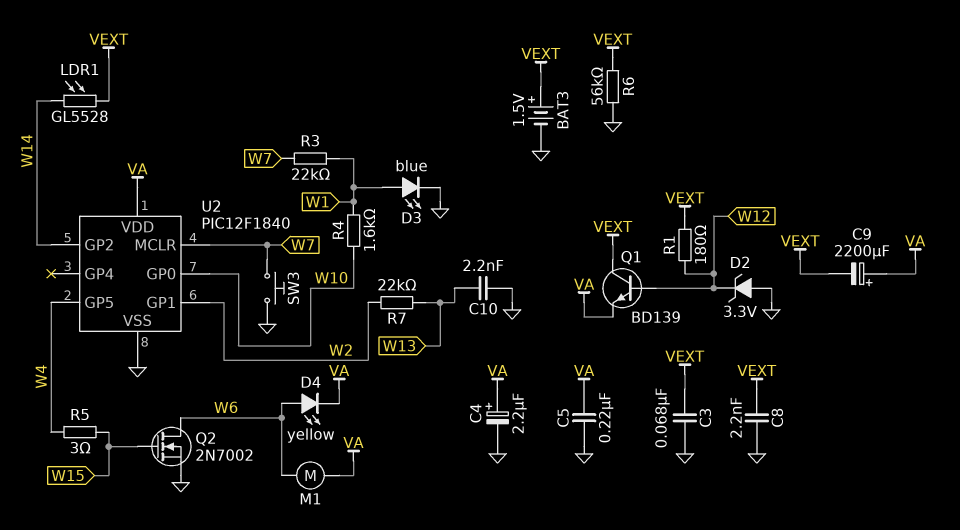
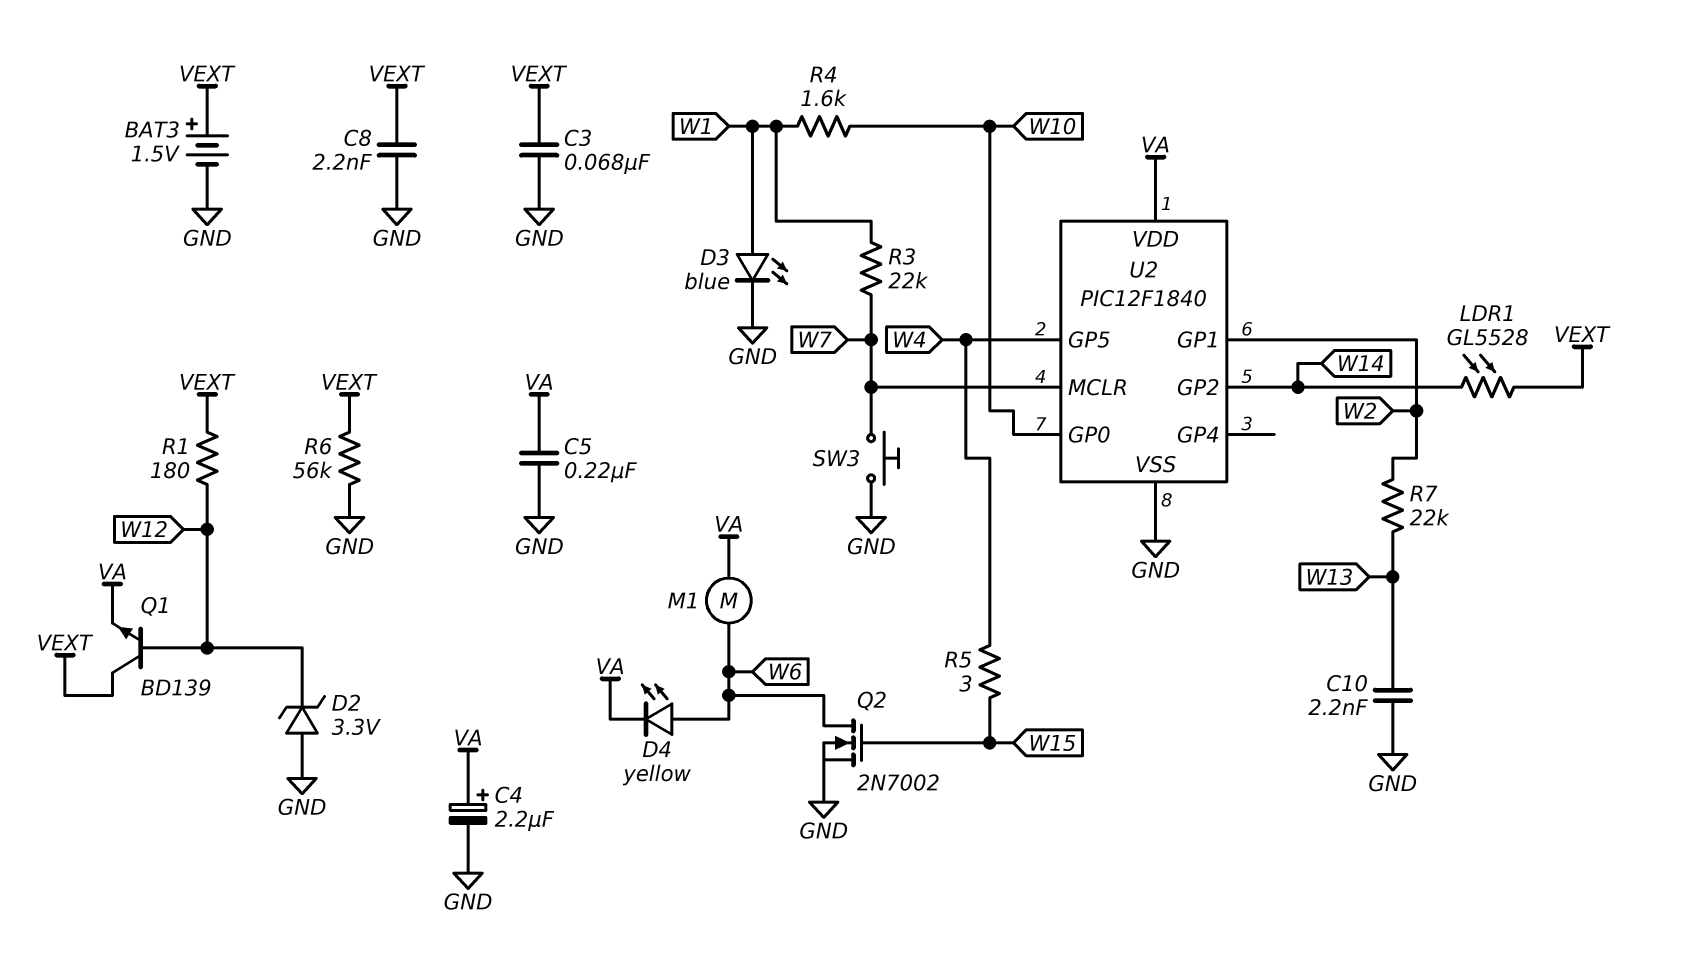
C9: 2200uF (plus VA, minus VEXT) -> none

